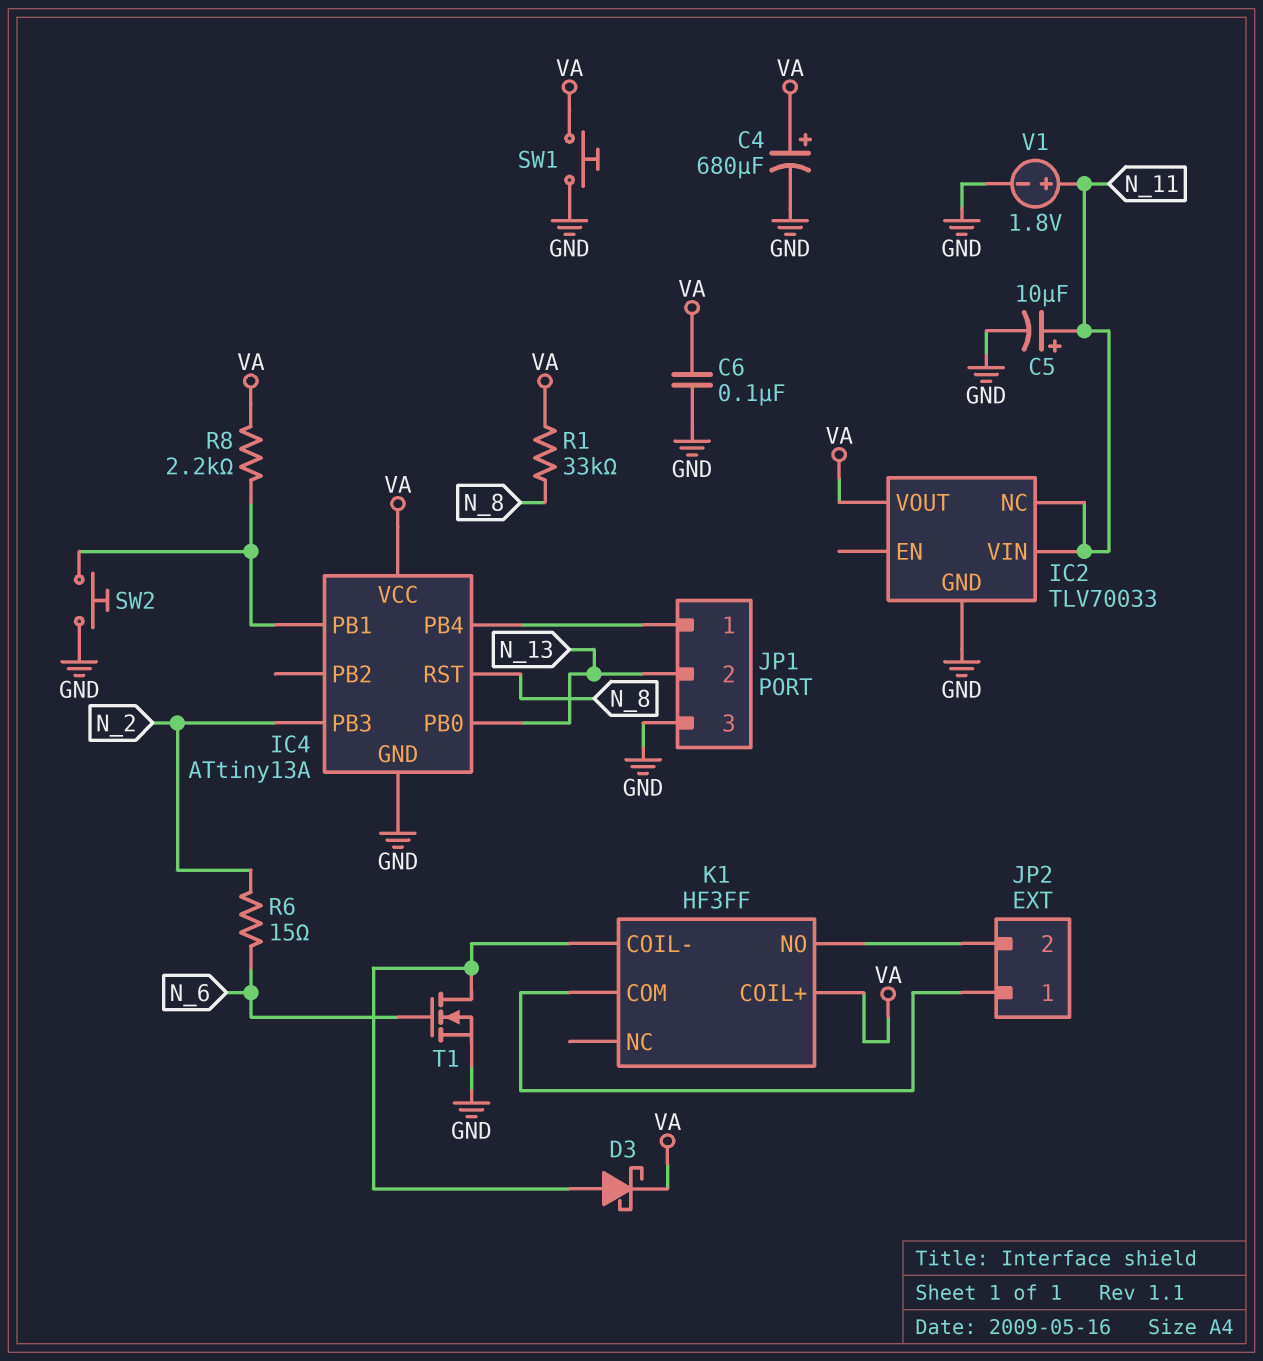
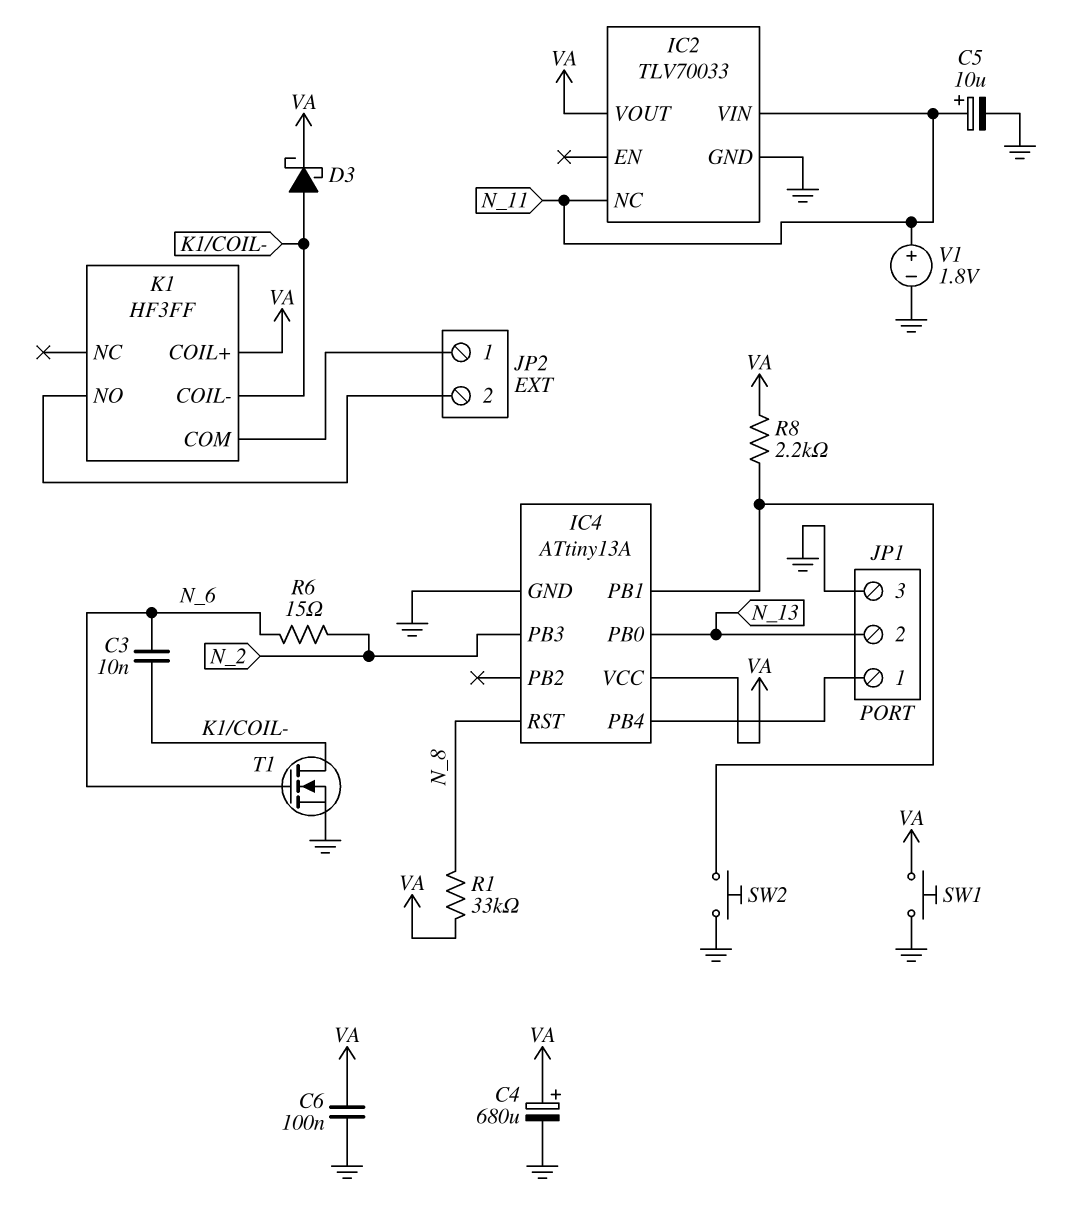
C3: none -> 10nF (K1/COIL-, N_6)

